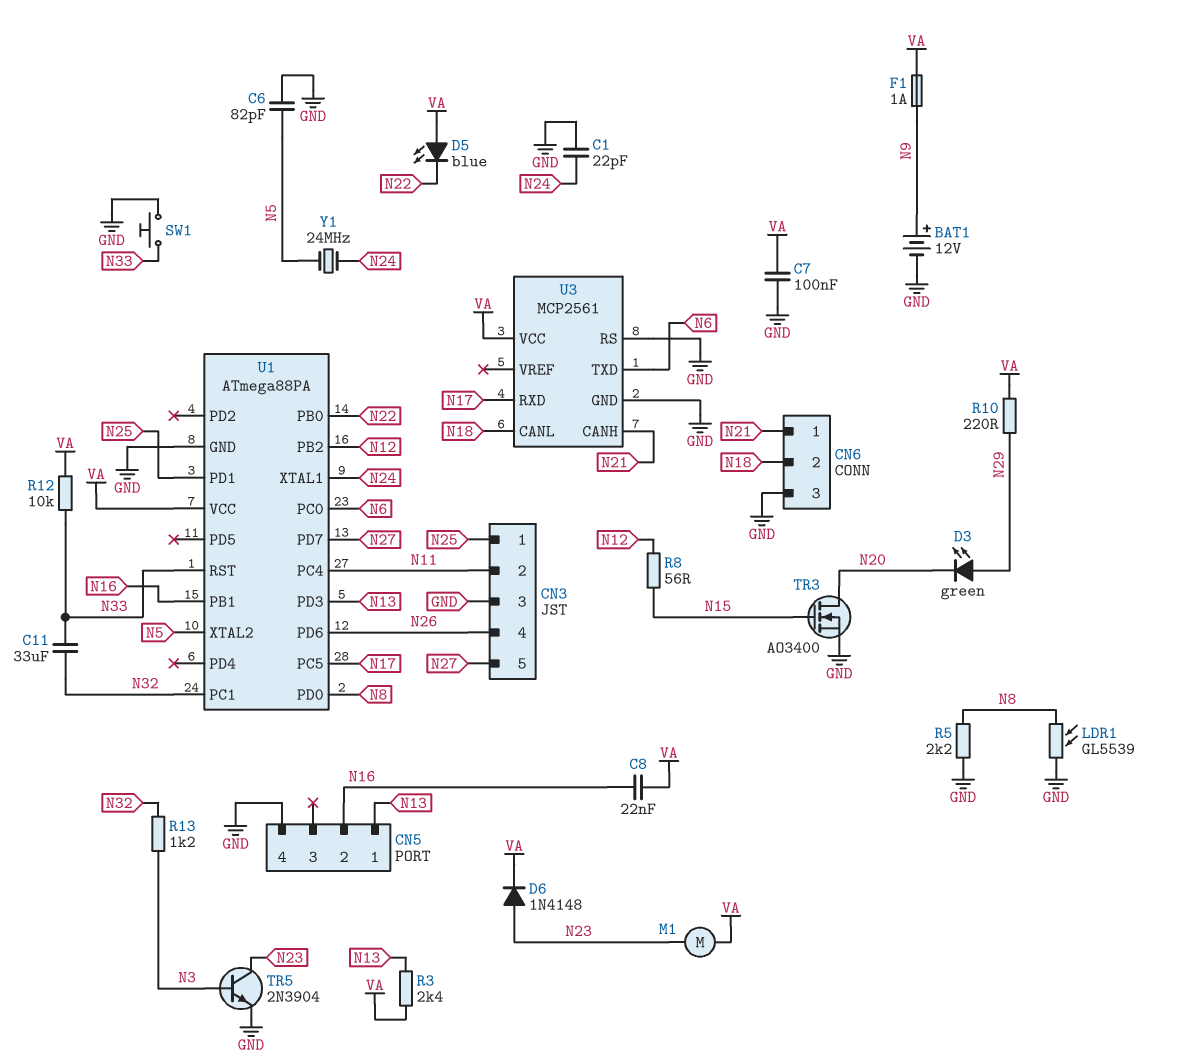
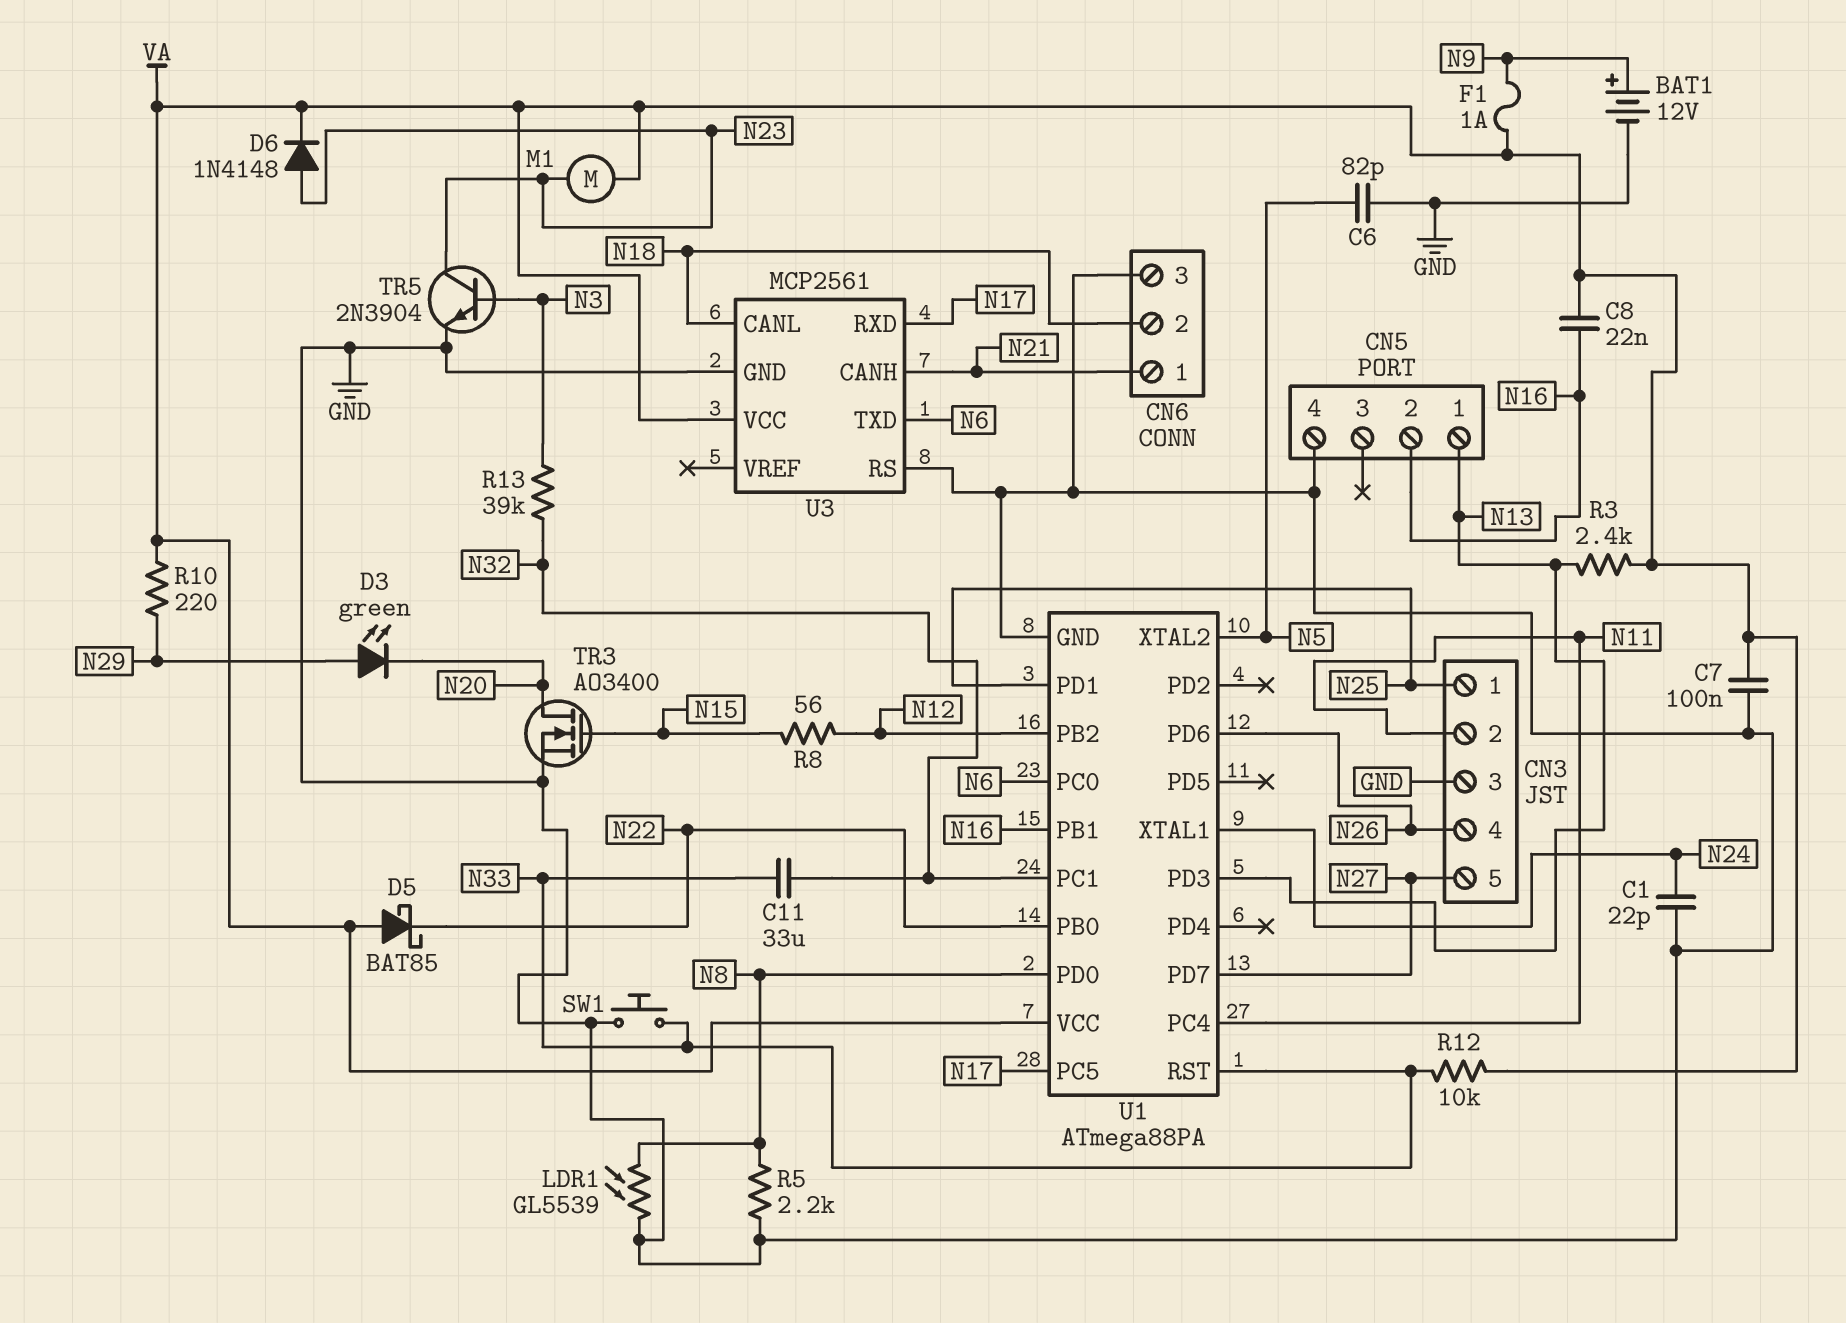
D5: LED blue (A VA, K N22) -> schottky BAT85 (A VA, K N22)
R13: 1.2k (N3, N32) -> 39k (N3, N32)
Y1: 24MHz (N5, N24) -> none

